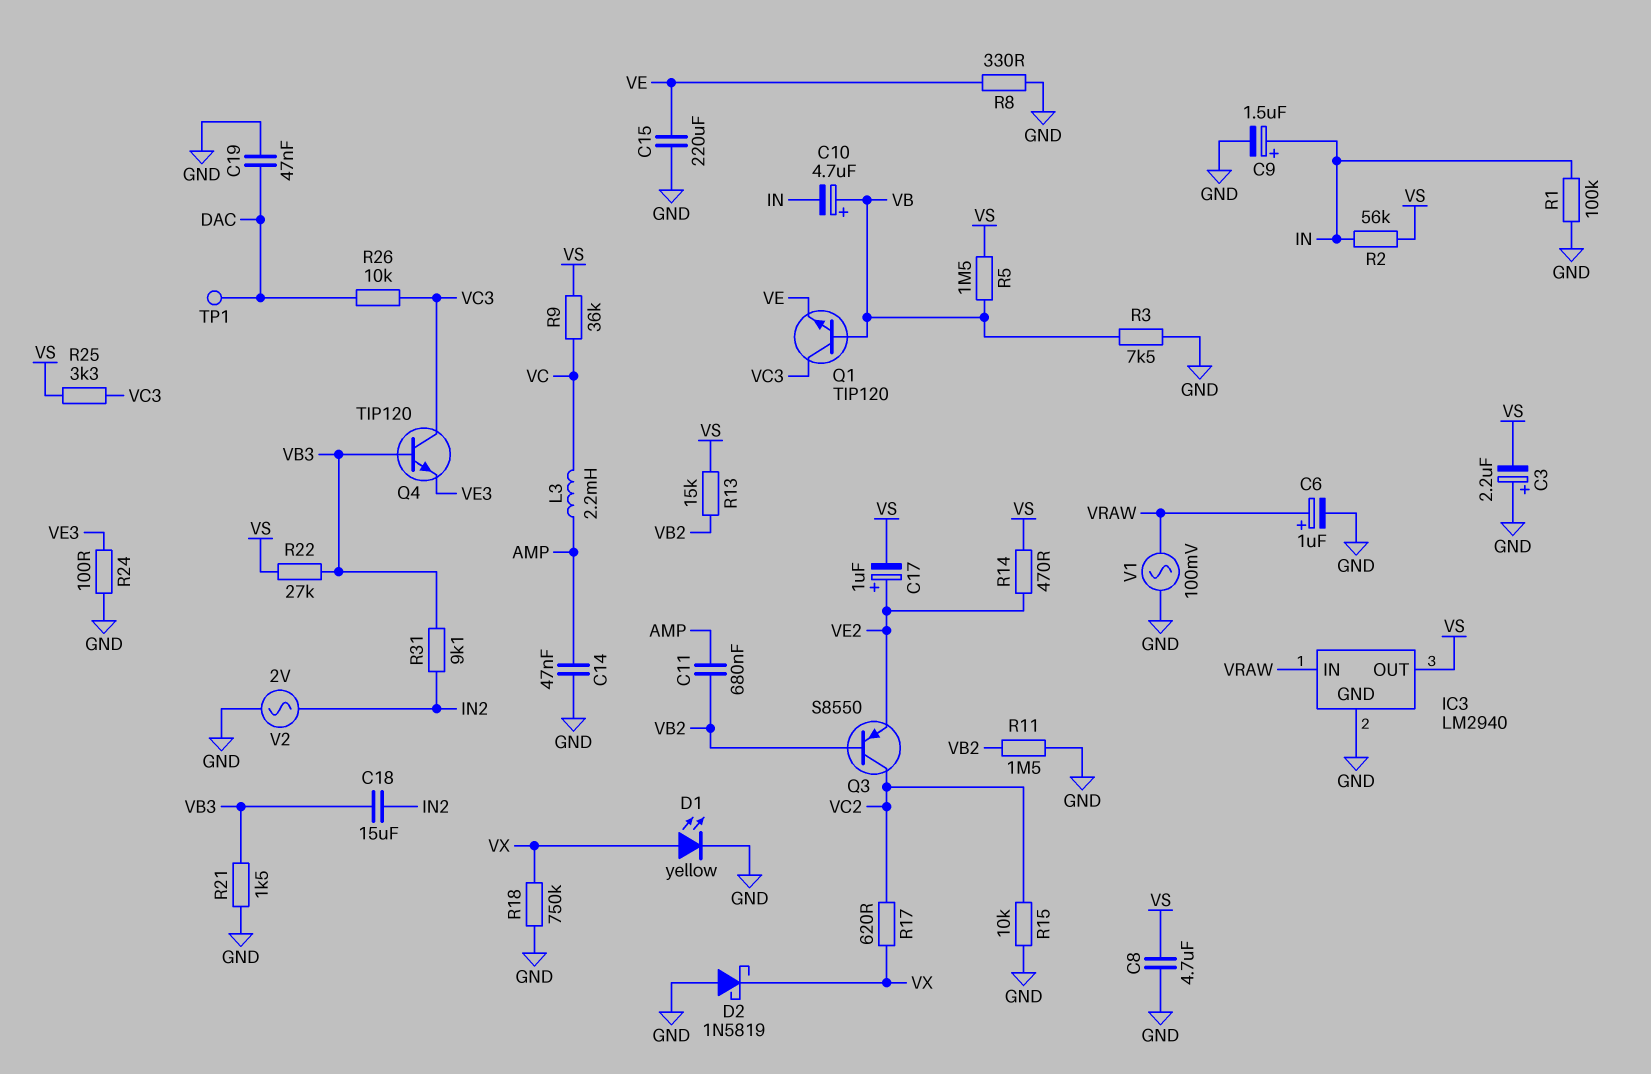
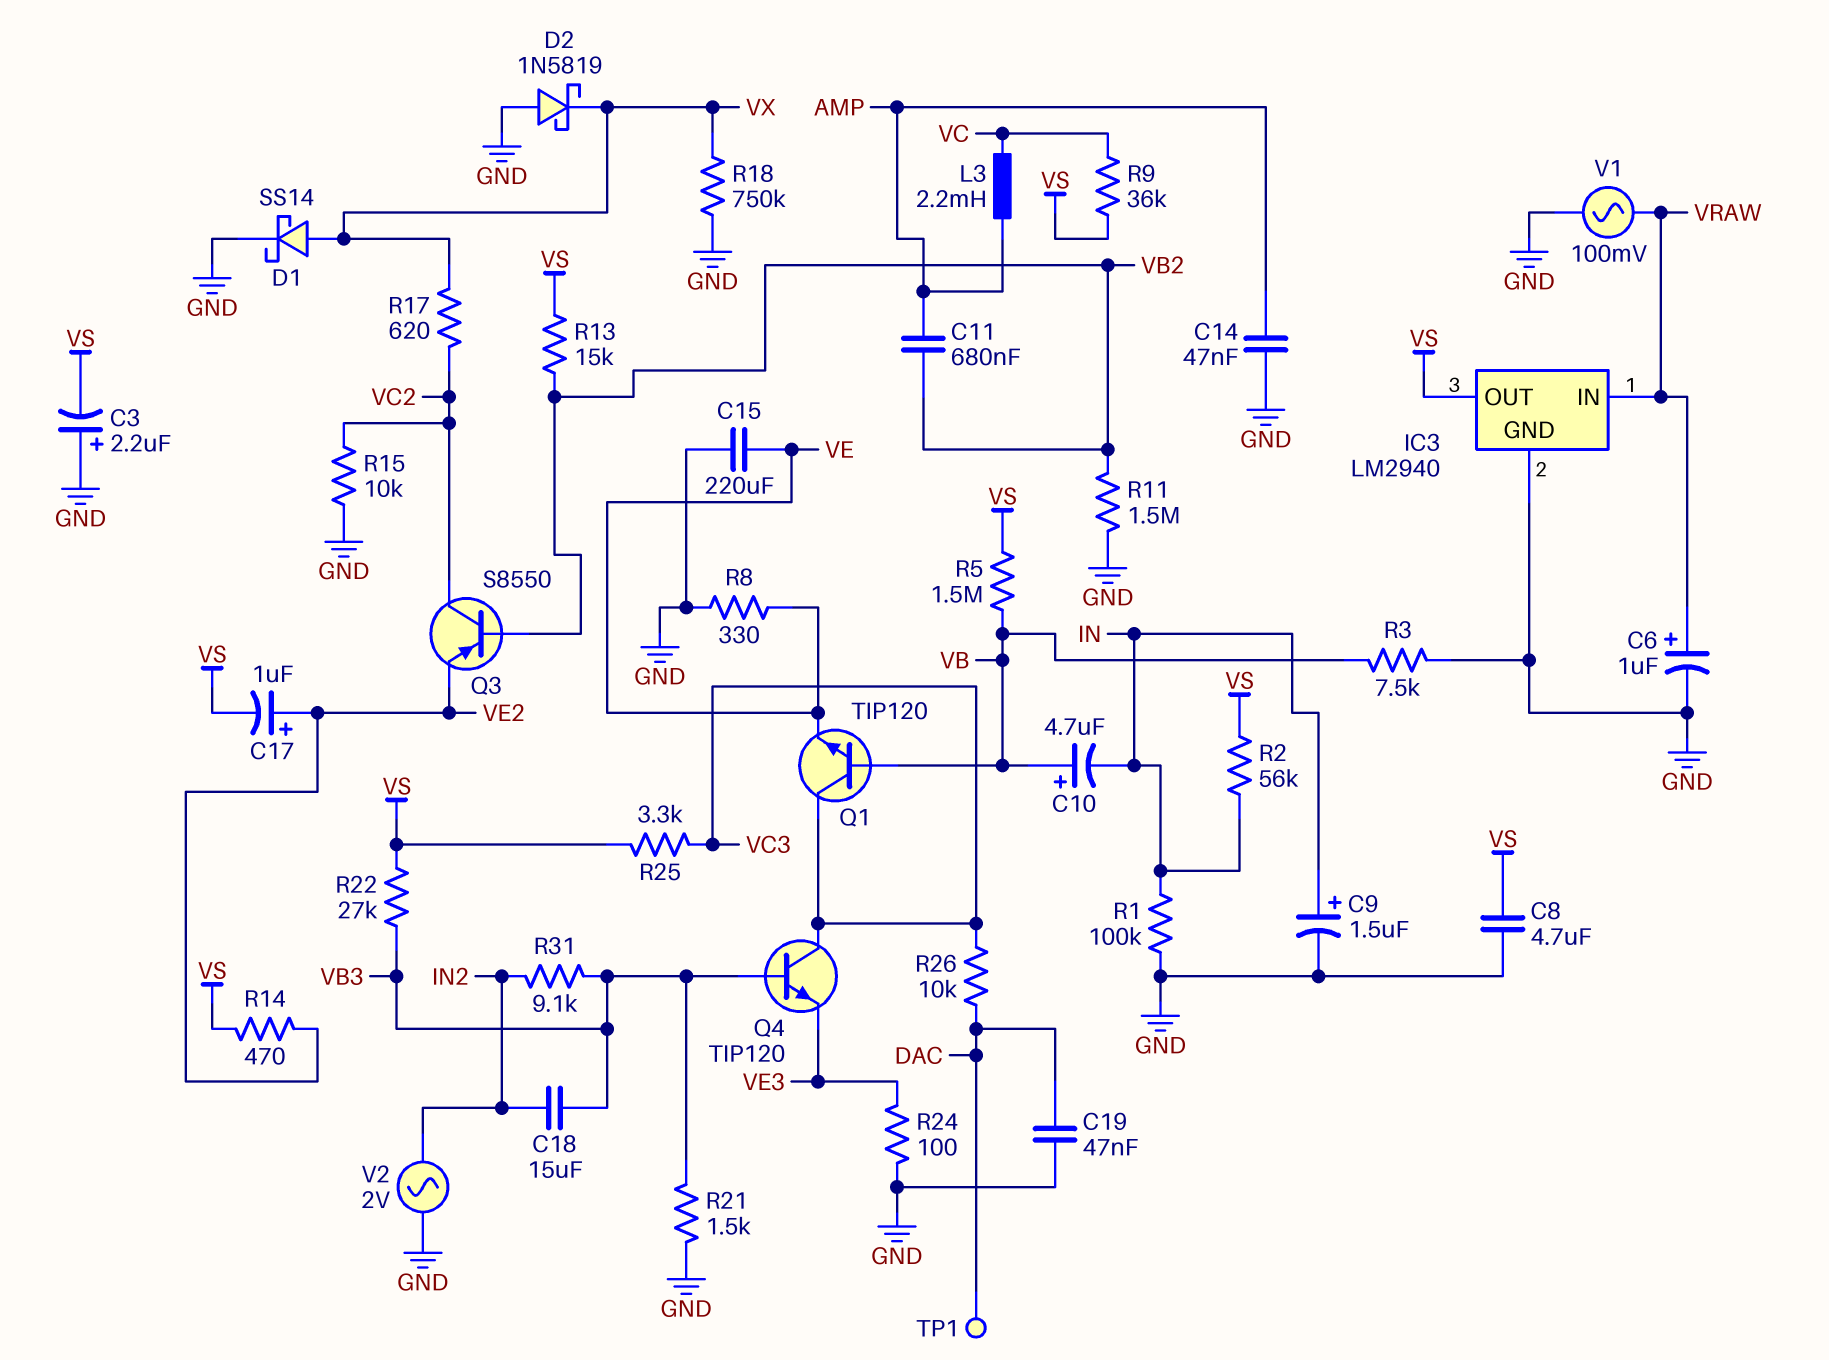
D1: LED yellow (A VX, K GND) -> schottky SS14 (A VX, K GND)

